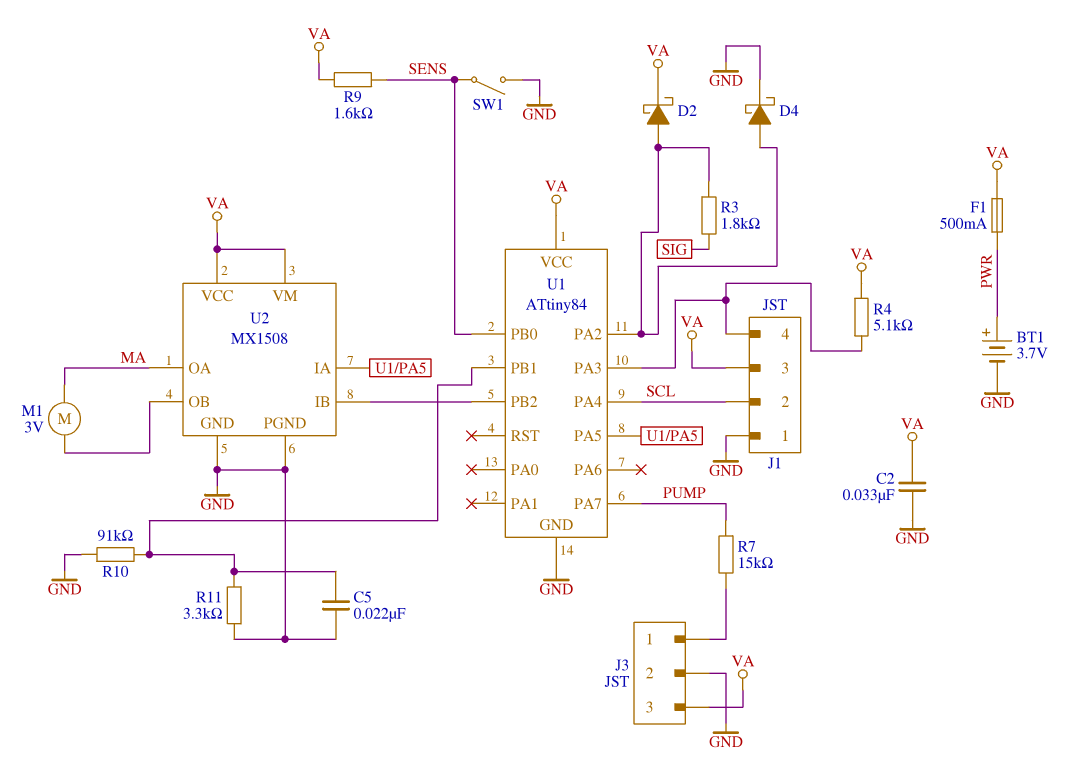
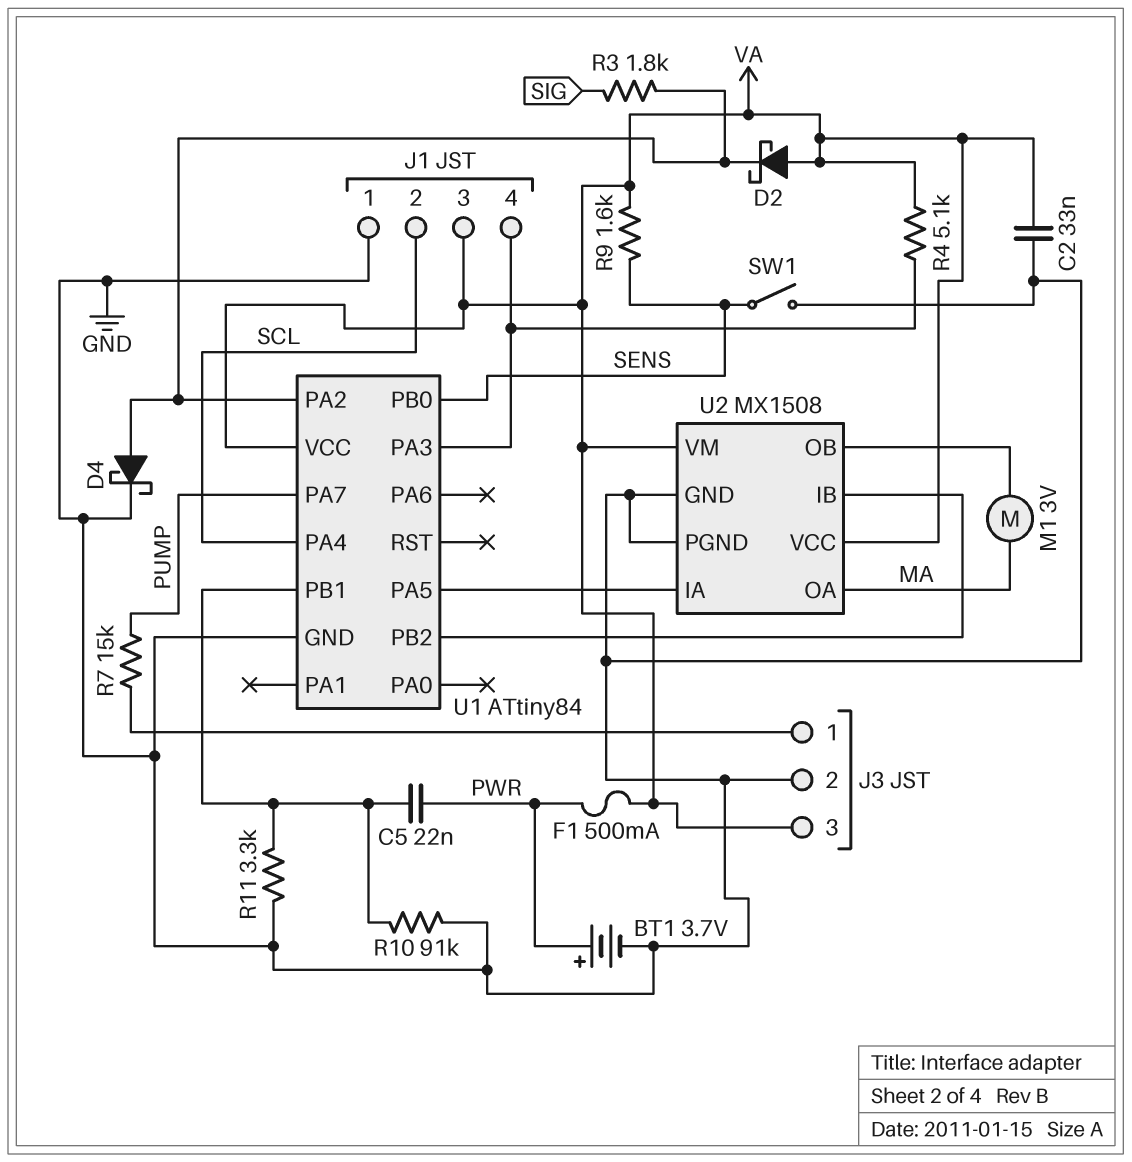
C5: 22nF (GND, U1/PB1) -> 22nF (PWR, U1/PB1)
D2: schottky (A U1/PA2, K VA) -> schottky (A VA, K U1/PA2)

